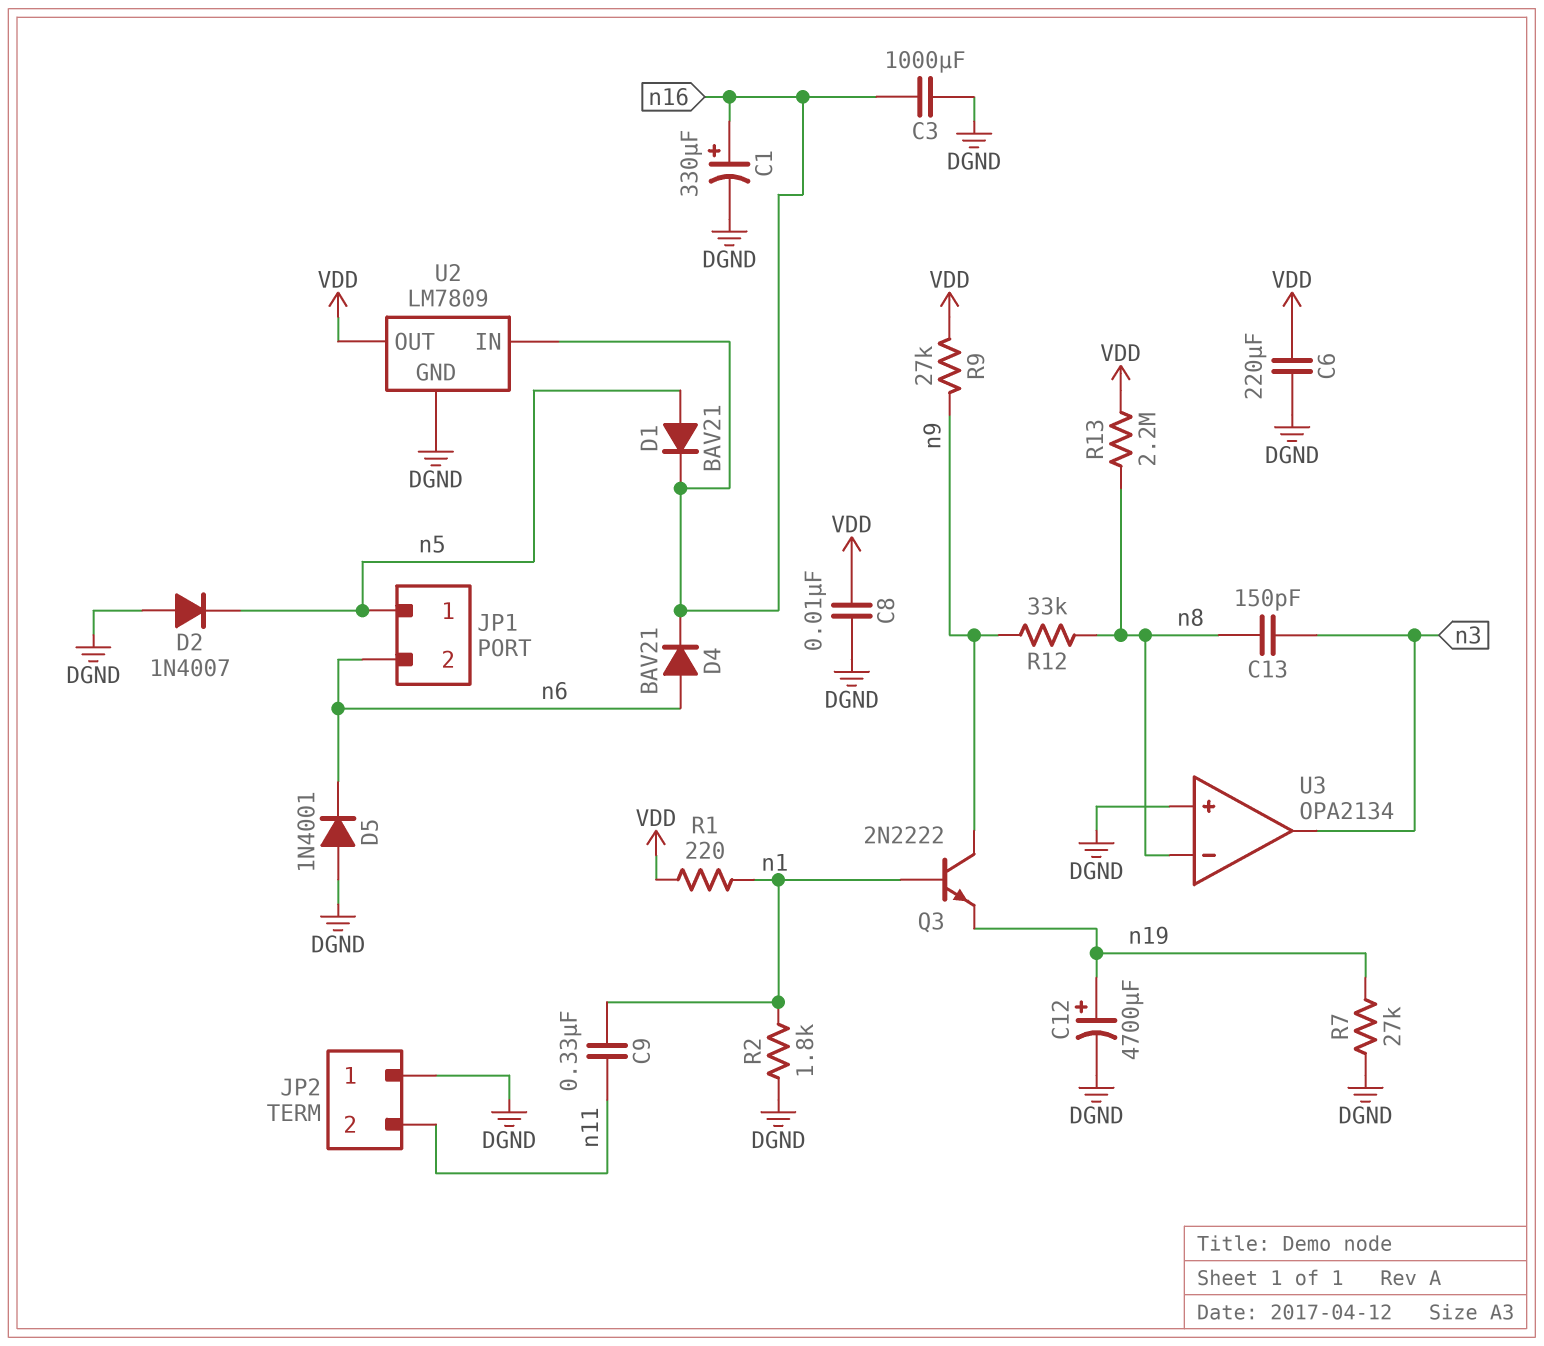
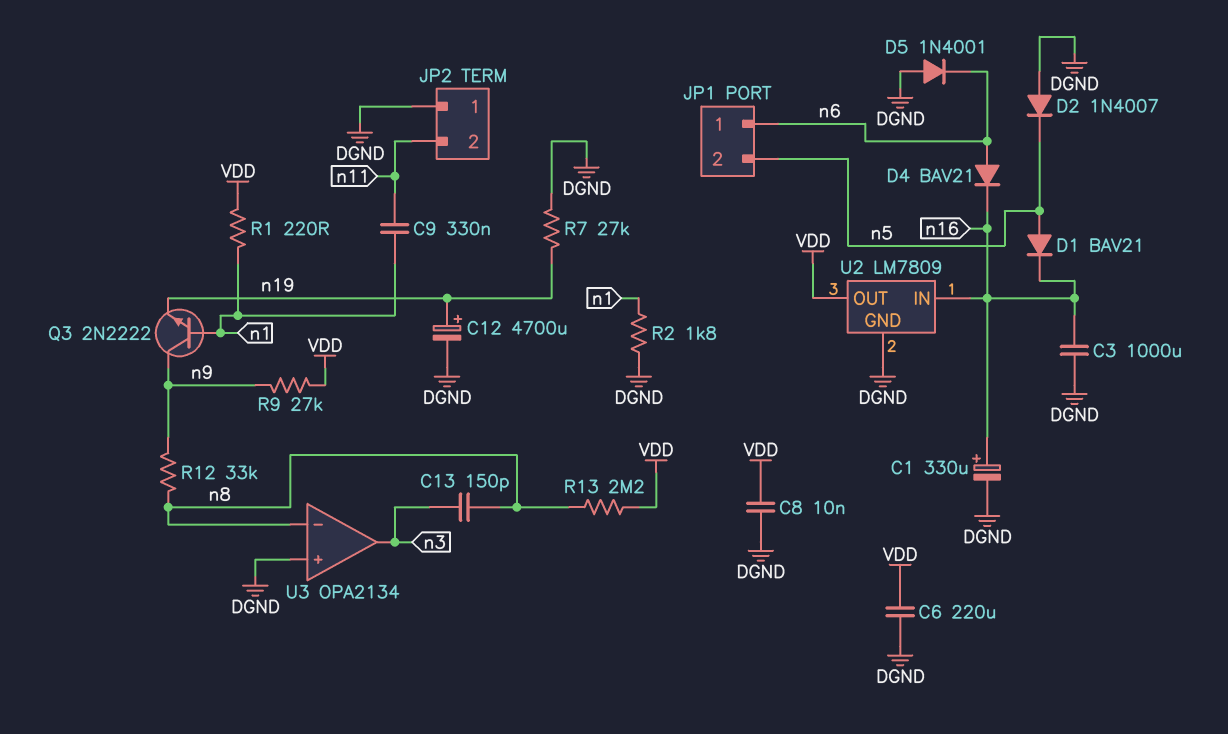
JP1 pin 1: n5 -> n6
JP1 pin 2: n6 -> n5

